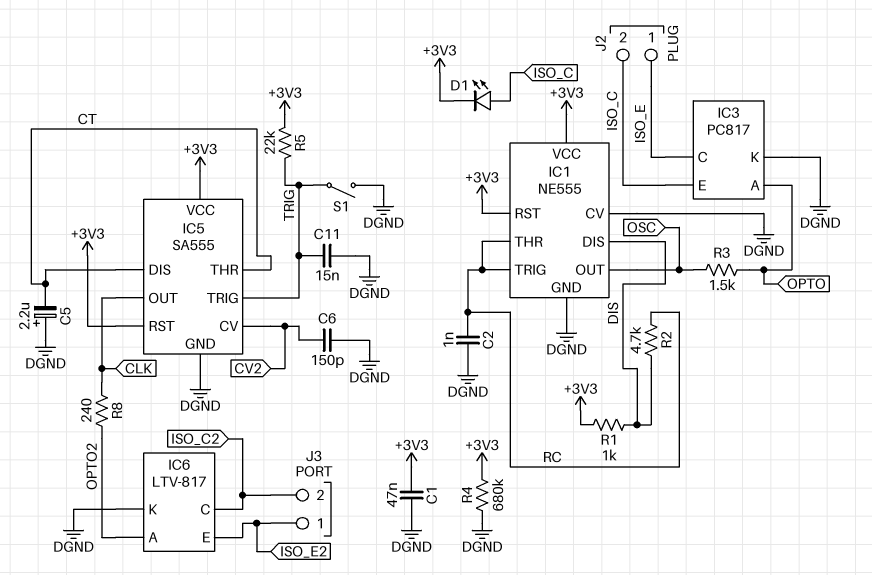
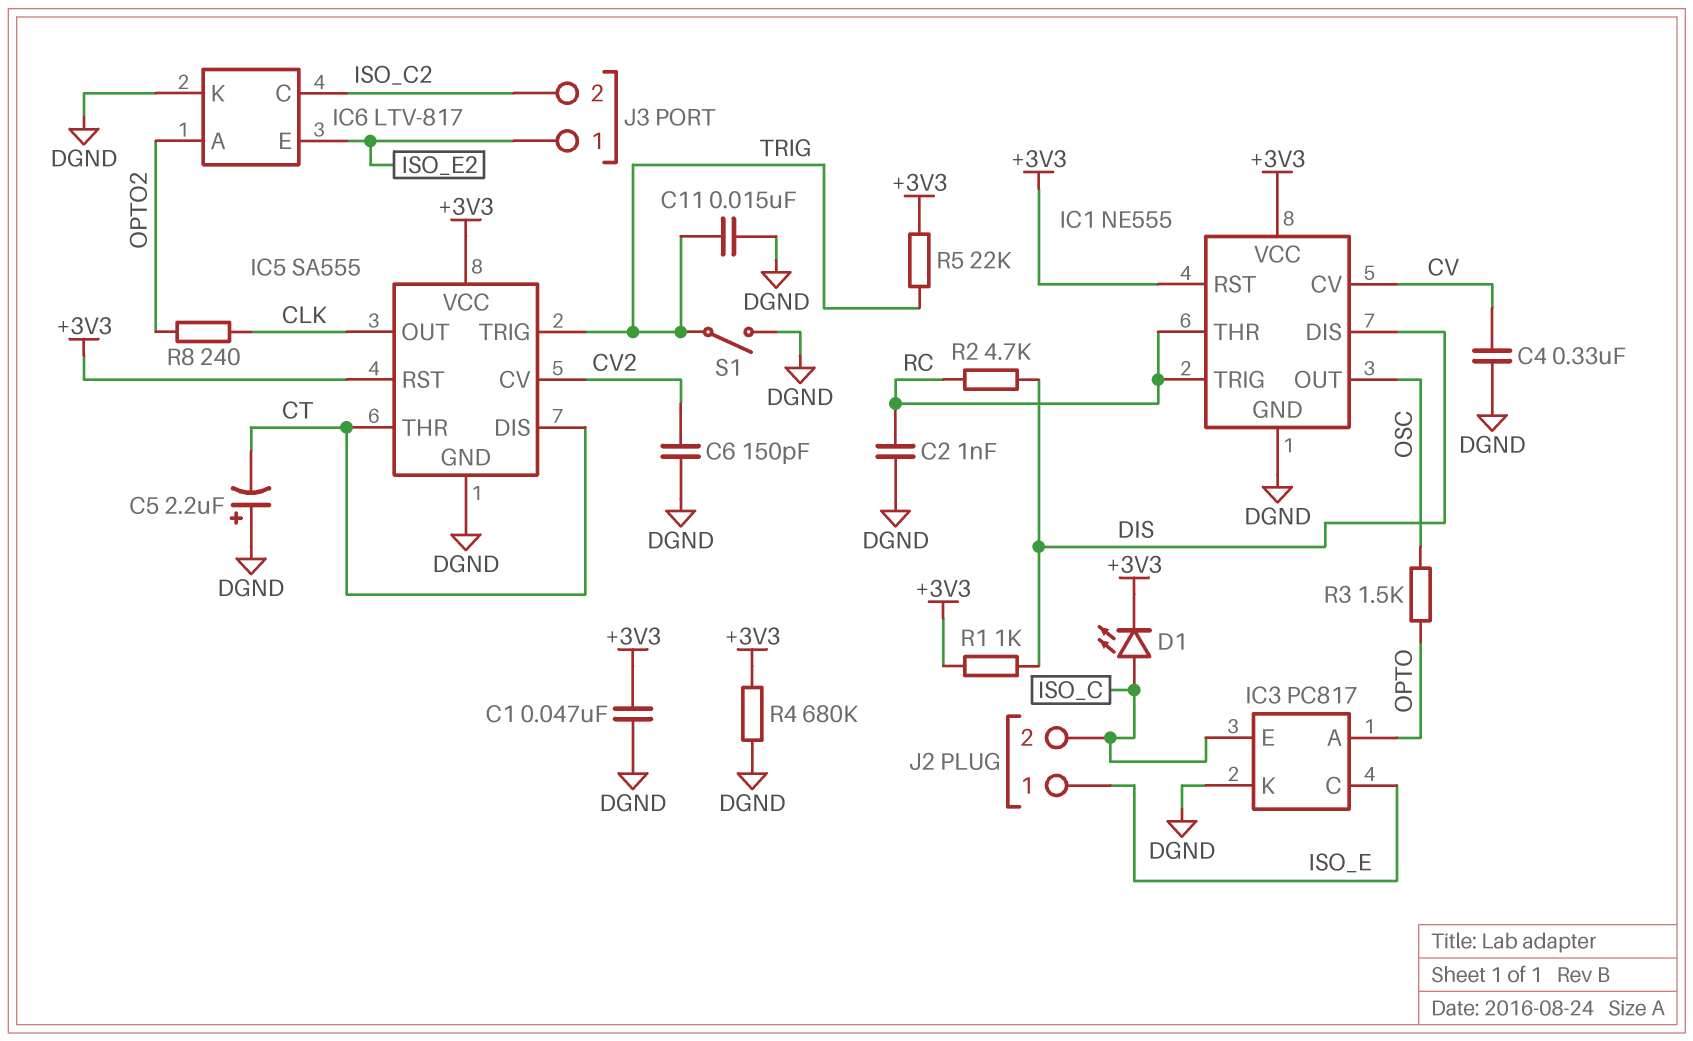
C4: none -> 330nF (CV, DGND)
IC1 pin CV: DGND -> CV

